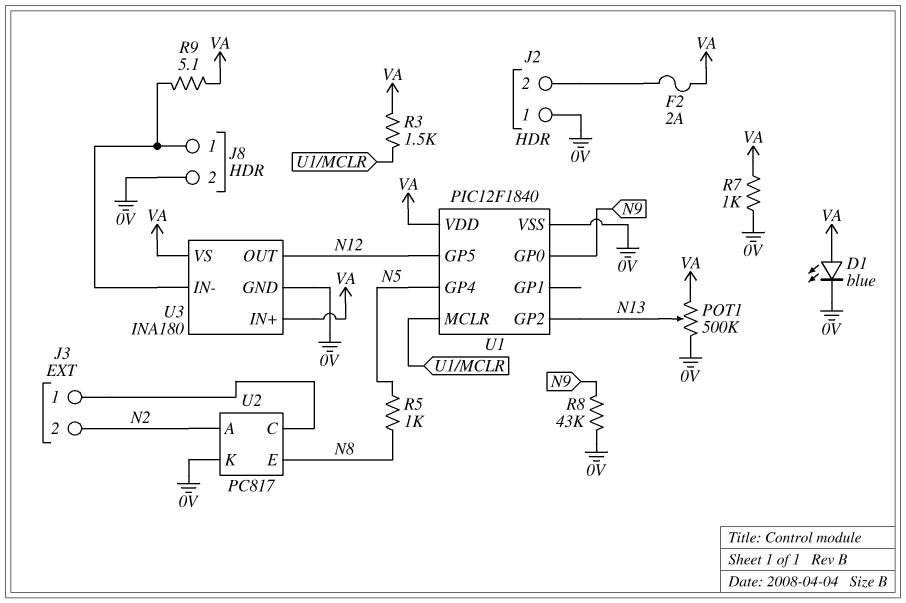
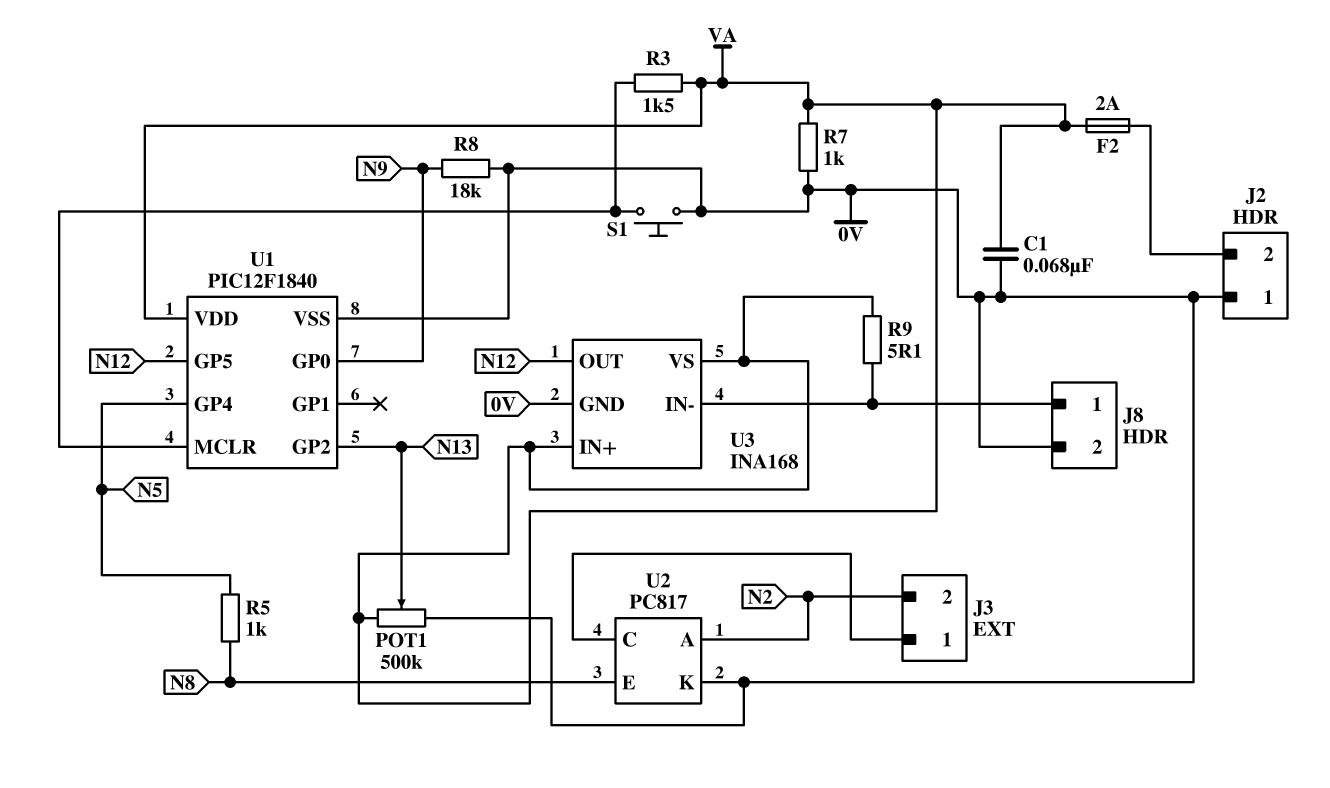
C1: none -> 68nF (0V, VA)
D1: LED blue (A VA, K 0V) -> none
R8: 43k (0V, N9) -> 18k (0V, N9)
S1: none -> button (0V, U1/MCLR)
U3: INA180 -> INA168

